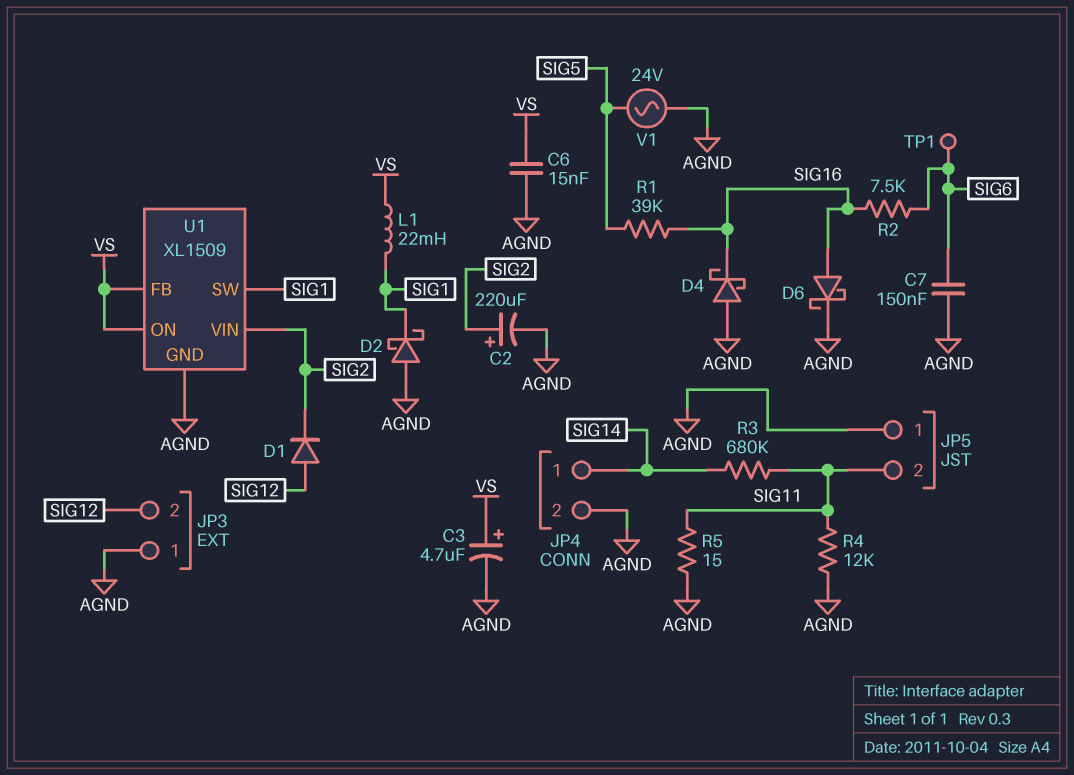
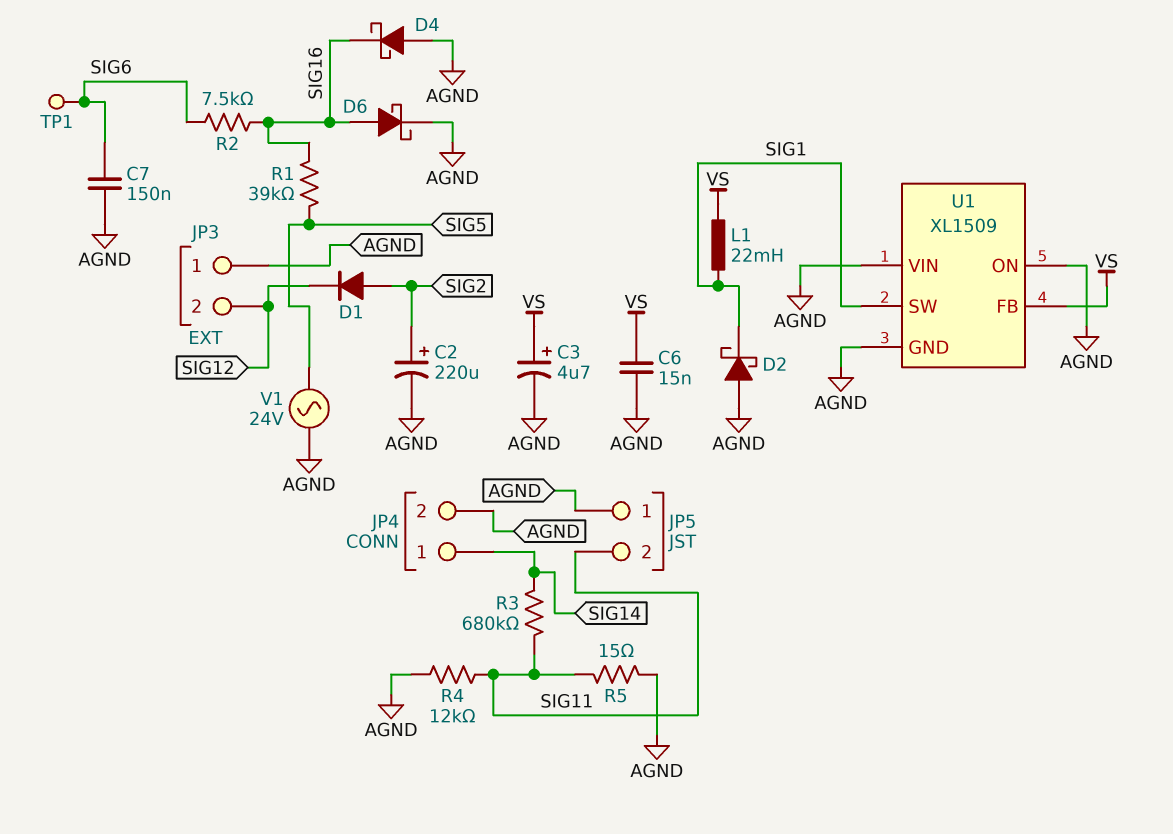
D1: diode (A SIG12, K SIG2) -> diode (A SIG2, K SIG12)
U1 pin ON: VS -> AGND
U1 pin VIN: SIG2 -> AGND

